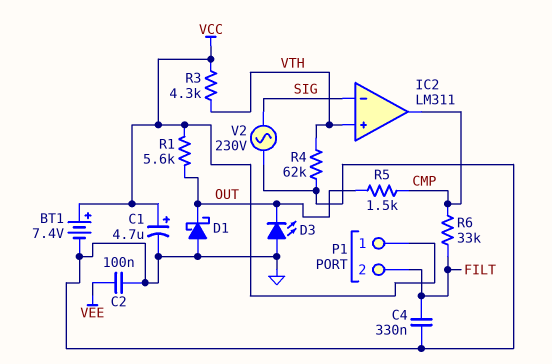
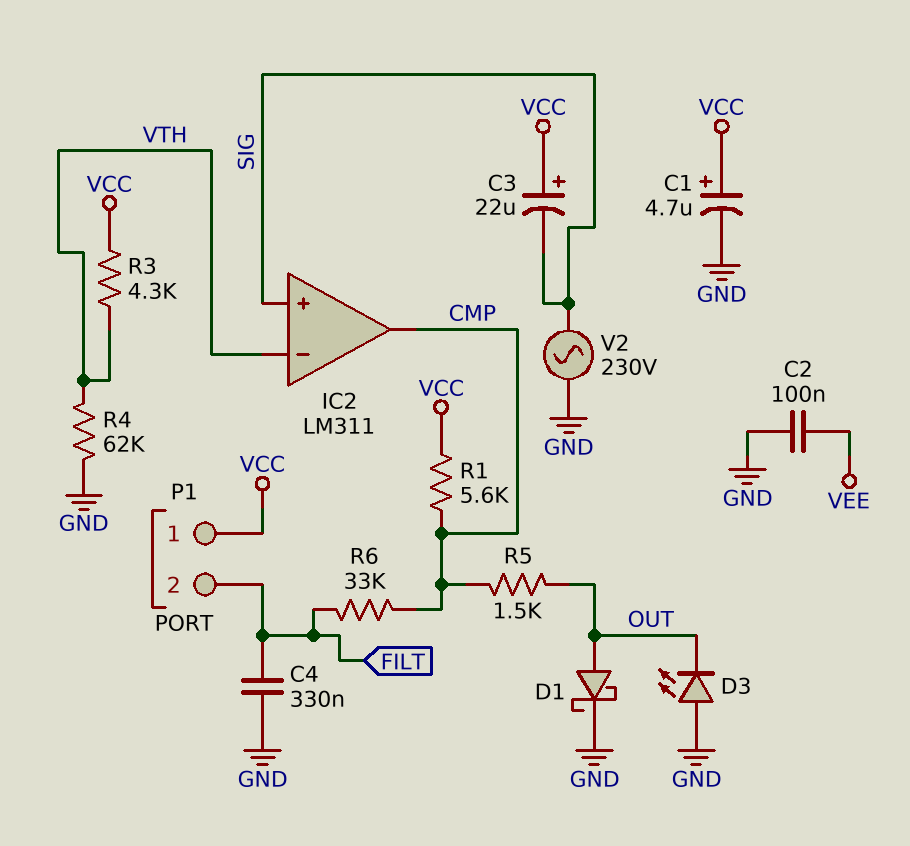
BT1: 7.4V (plus VCC, minus GND) -> none
C3: none -> 22uF (plus VCC, minus SIG)
D1: schottky (A GND, K OUT) -> schottky (A OUT, K GND)
IC2 pin in+: VTH -> SIG
IC2 pin in-: SIG -> VTH
R1: 5.6k (OUT, VCC) -> 5.6k (CMP, VCC)

